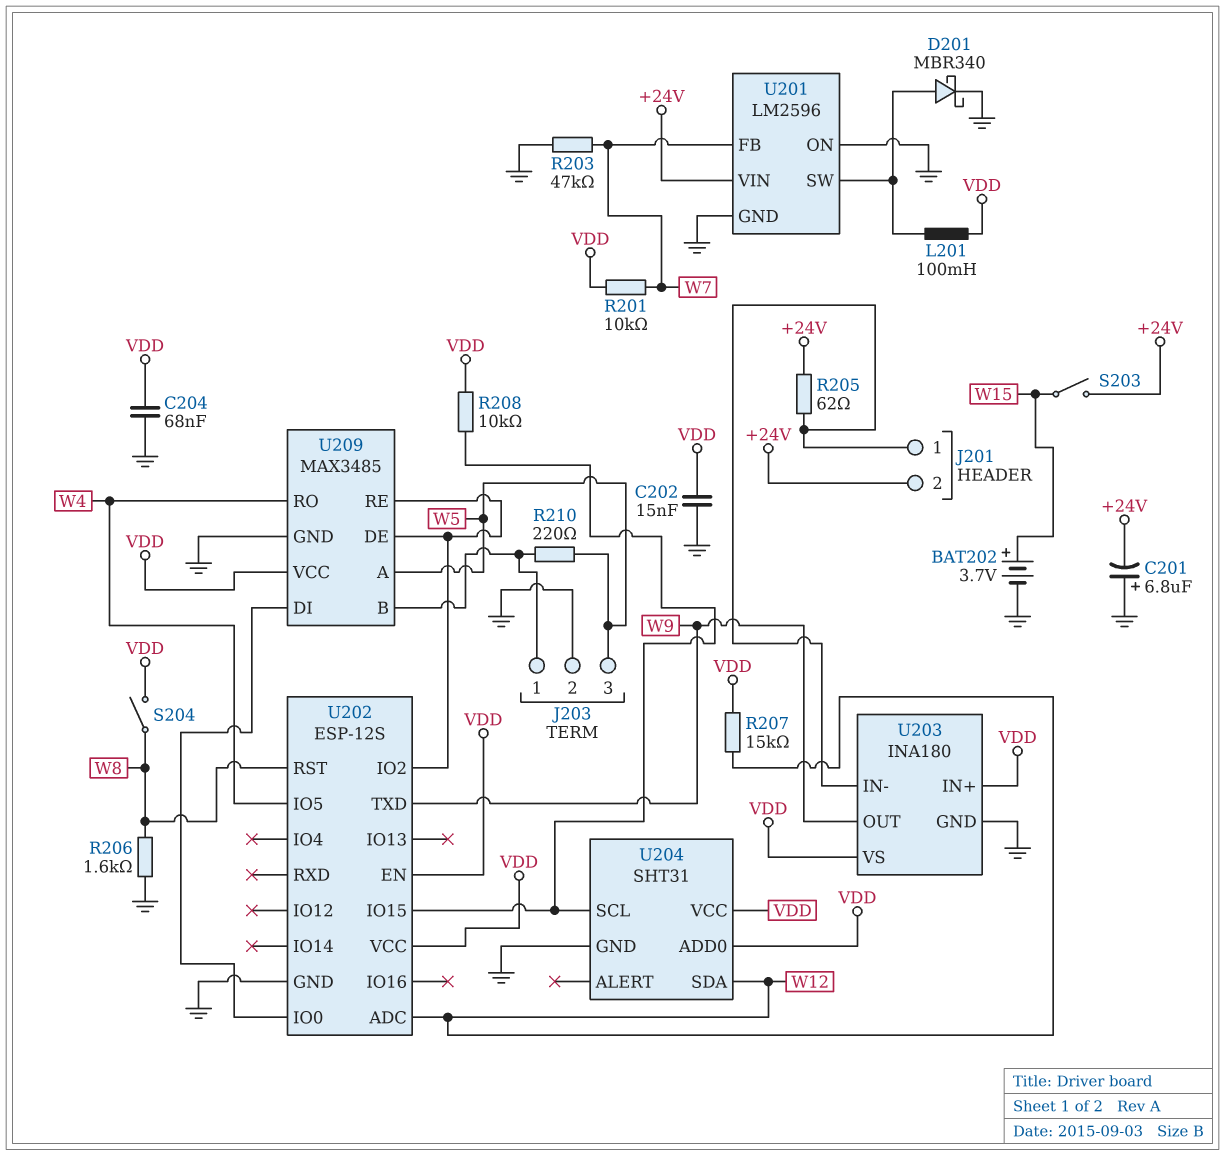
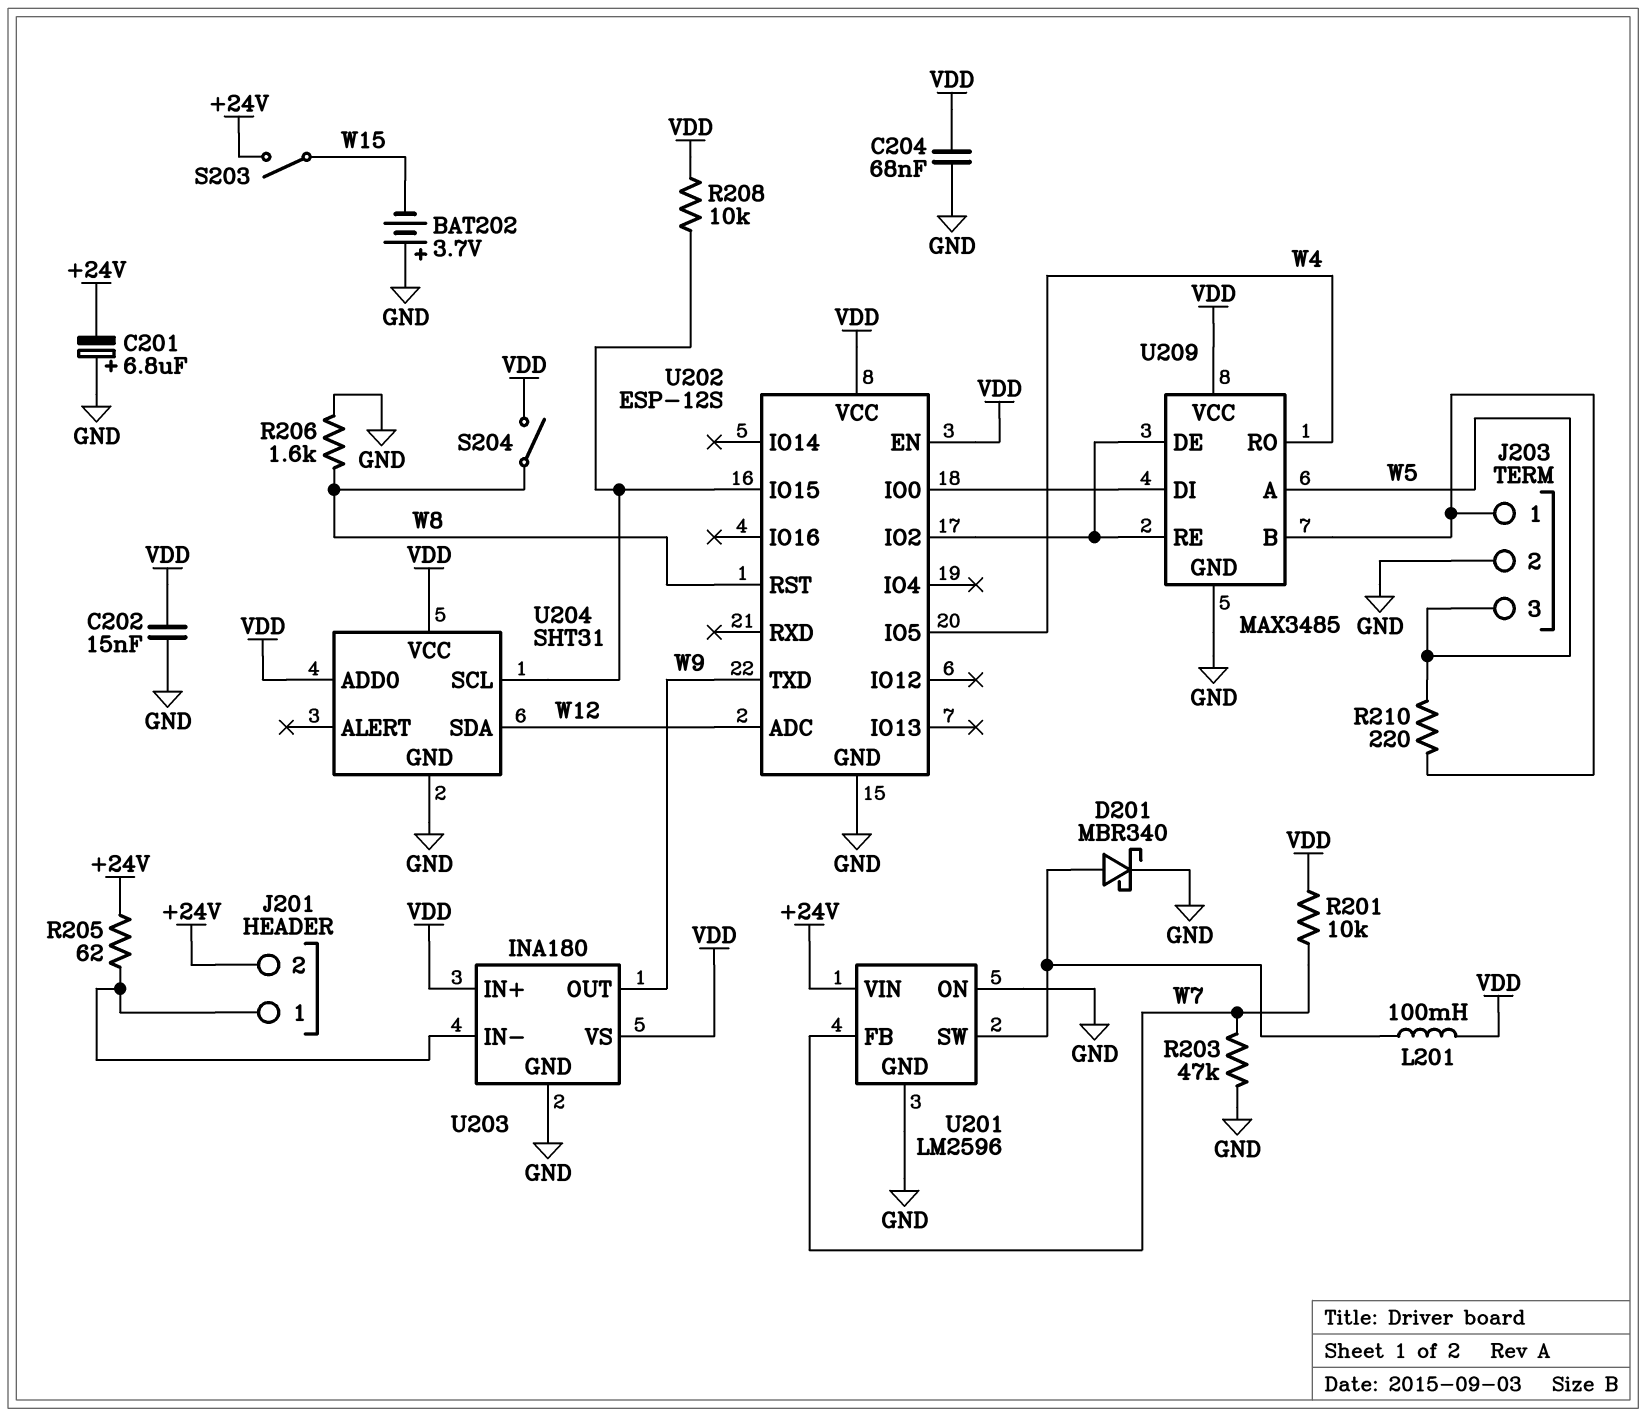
BAT202: 3.7V (plus W15, minus GND) -> 3.7V (plus GND, minus W15)
R207: 15k (VDD, W12) -> none

